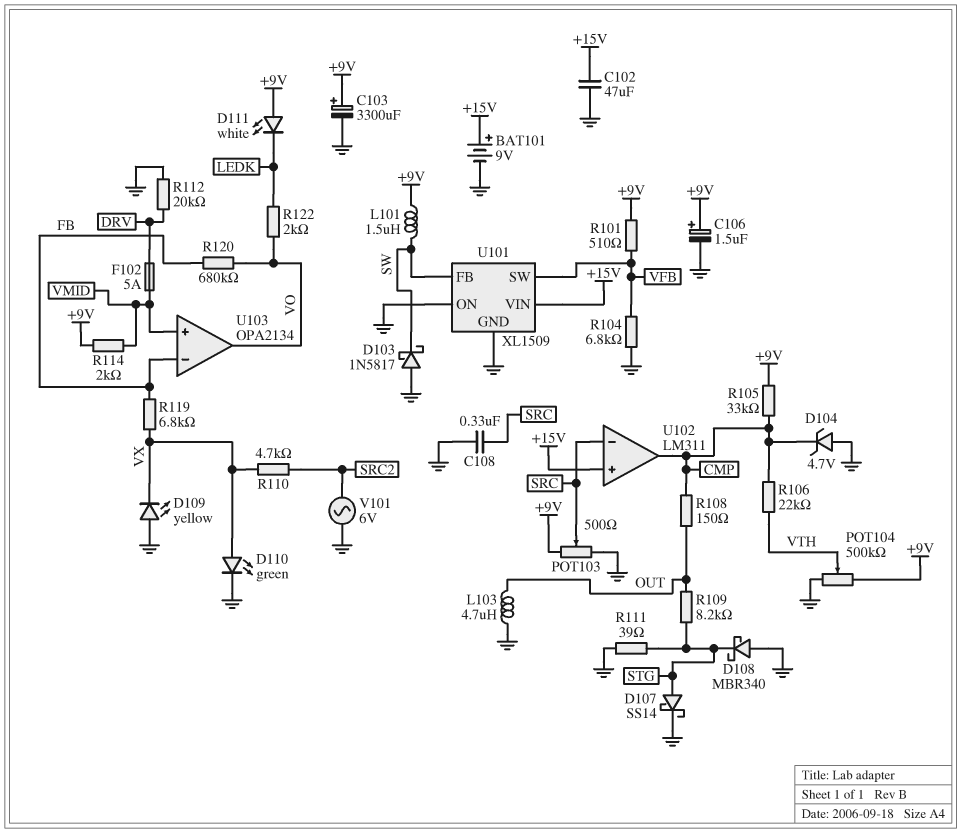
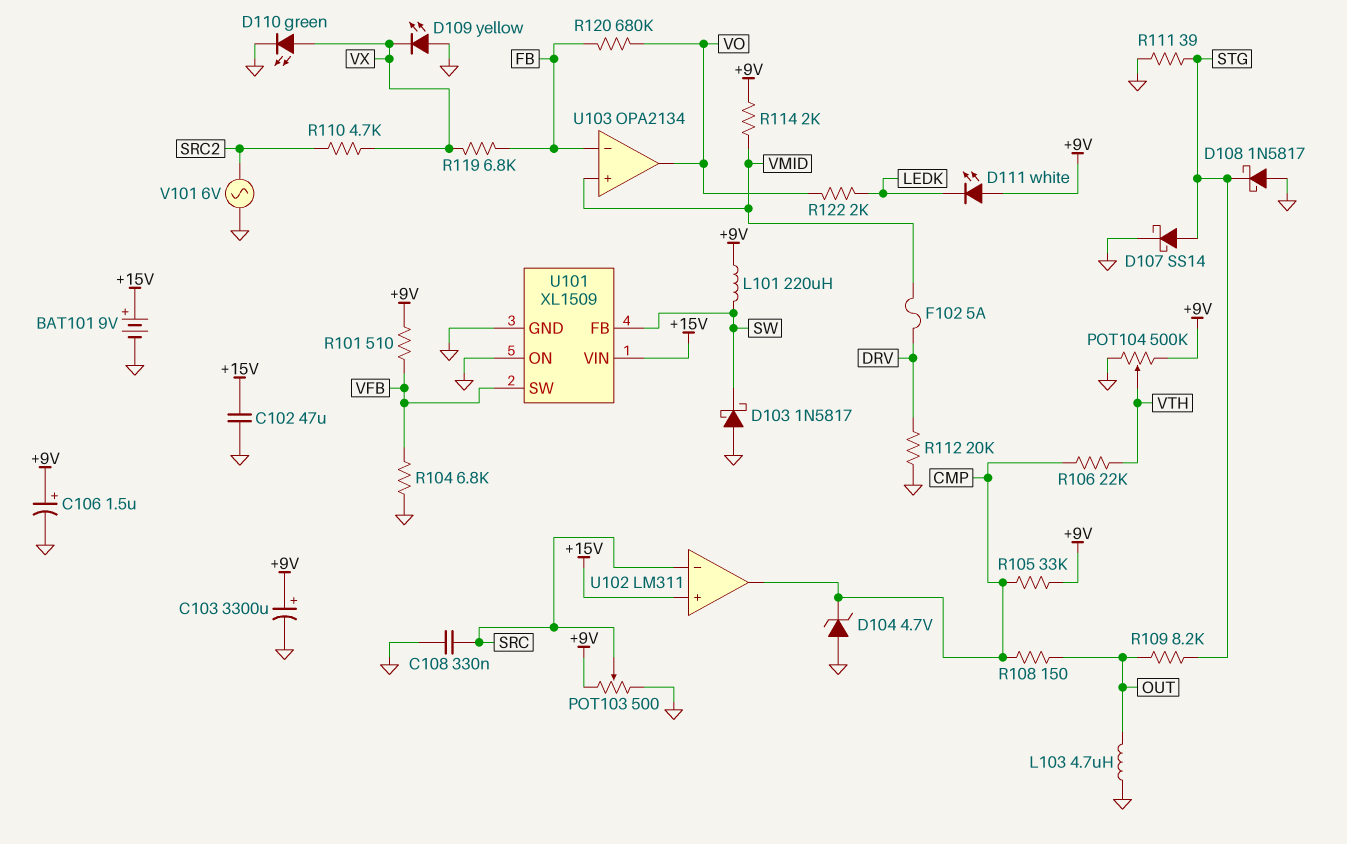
D108: schottky MBR340 (A GND, K STG) -> schottky 1N5817 (A GND, K STG)
L101: 1.5uH (+9V, SW) -> 220uH (+9V, SW)

